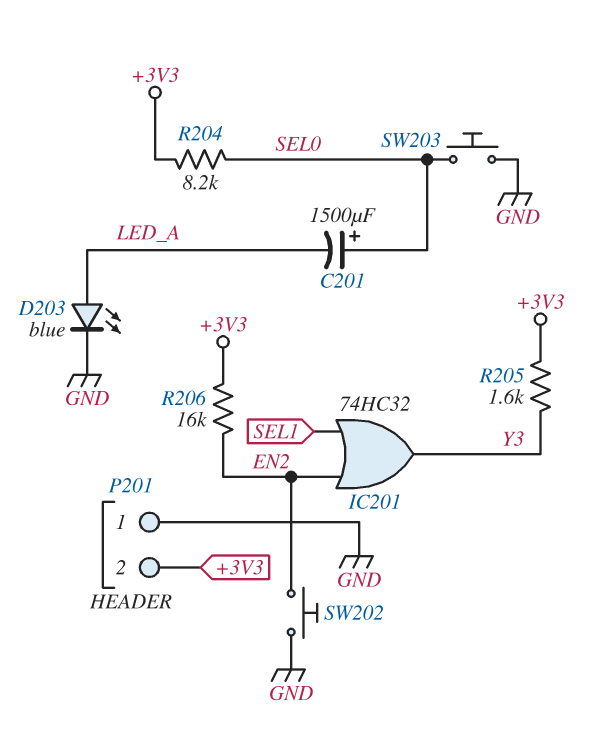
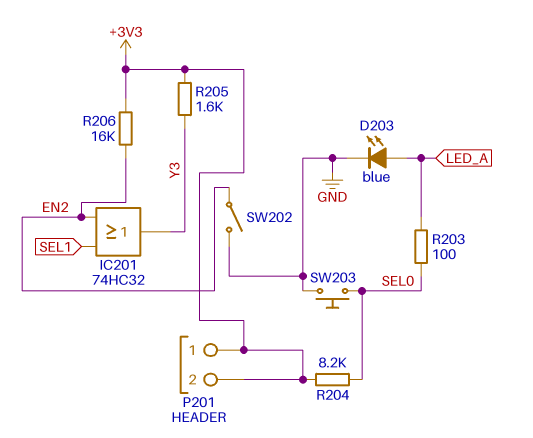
C201: 1500uF (plus SEL0, minus LED_A) -> none
P201 pin 1: GND -> +3V3
R203: none -> 100 (LED_A, SEL0)
SW202: button (EN2, GND) -> switch (EN2, GND)

